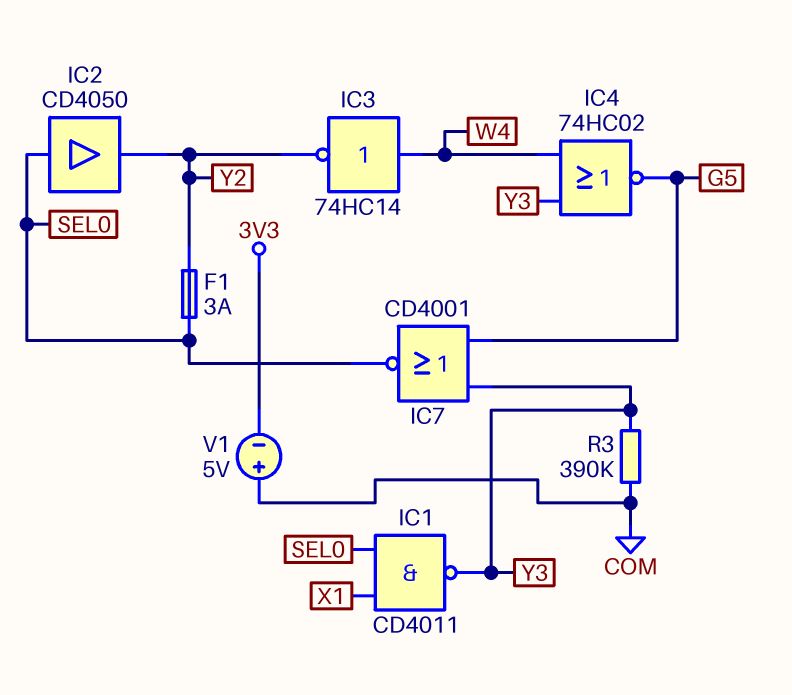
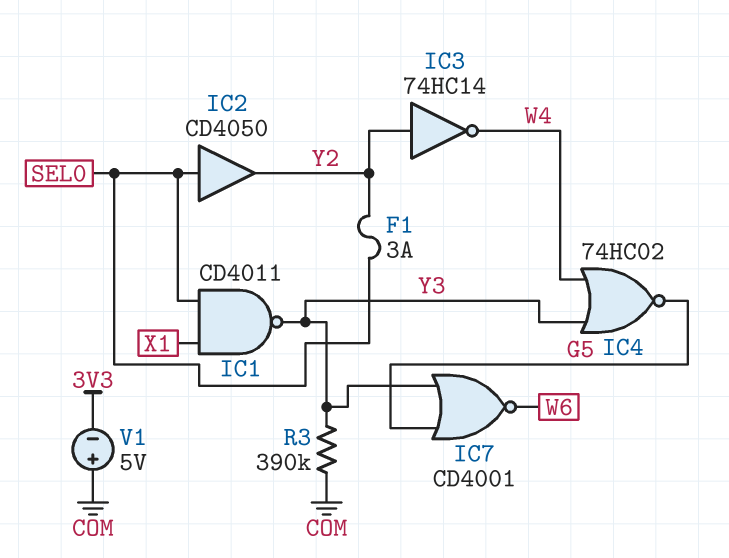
IC3: NOT 74HC14 (in W4, out Y2) -> NOT 74HC14 (in Y2, out W4)
IC7: NOR CD4001 (in G5, in Y3, out SEL0) -> NOR CD4001 (in G5, in Y3, out W6)

